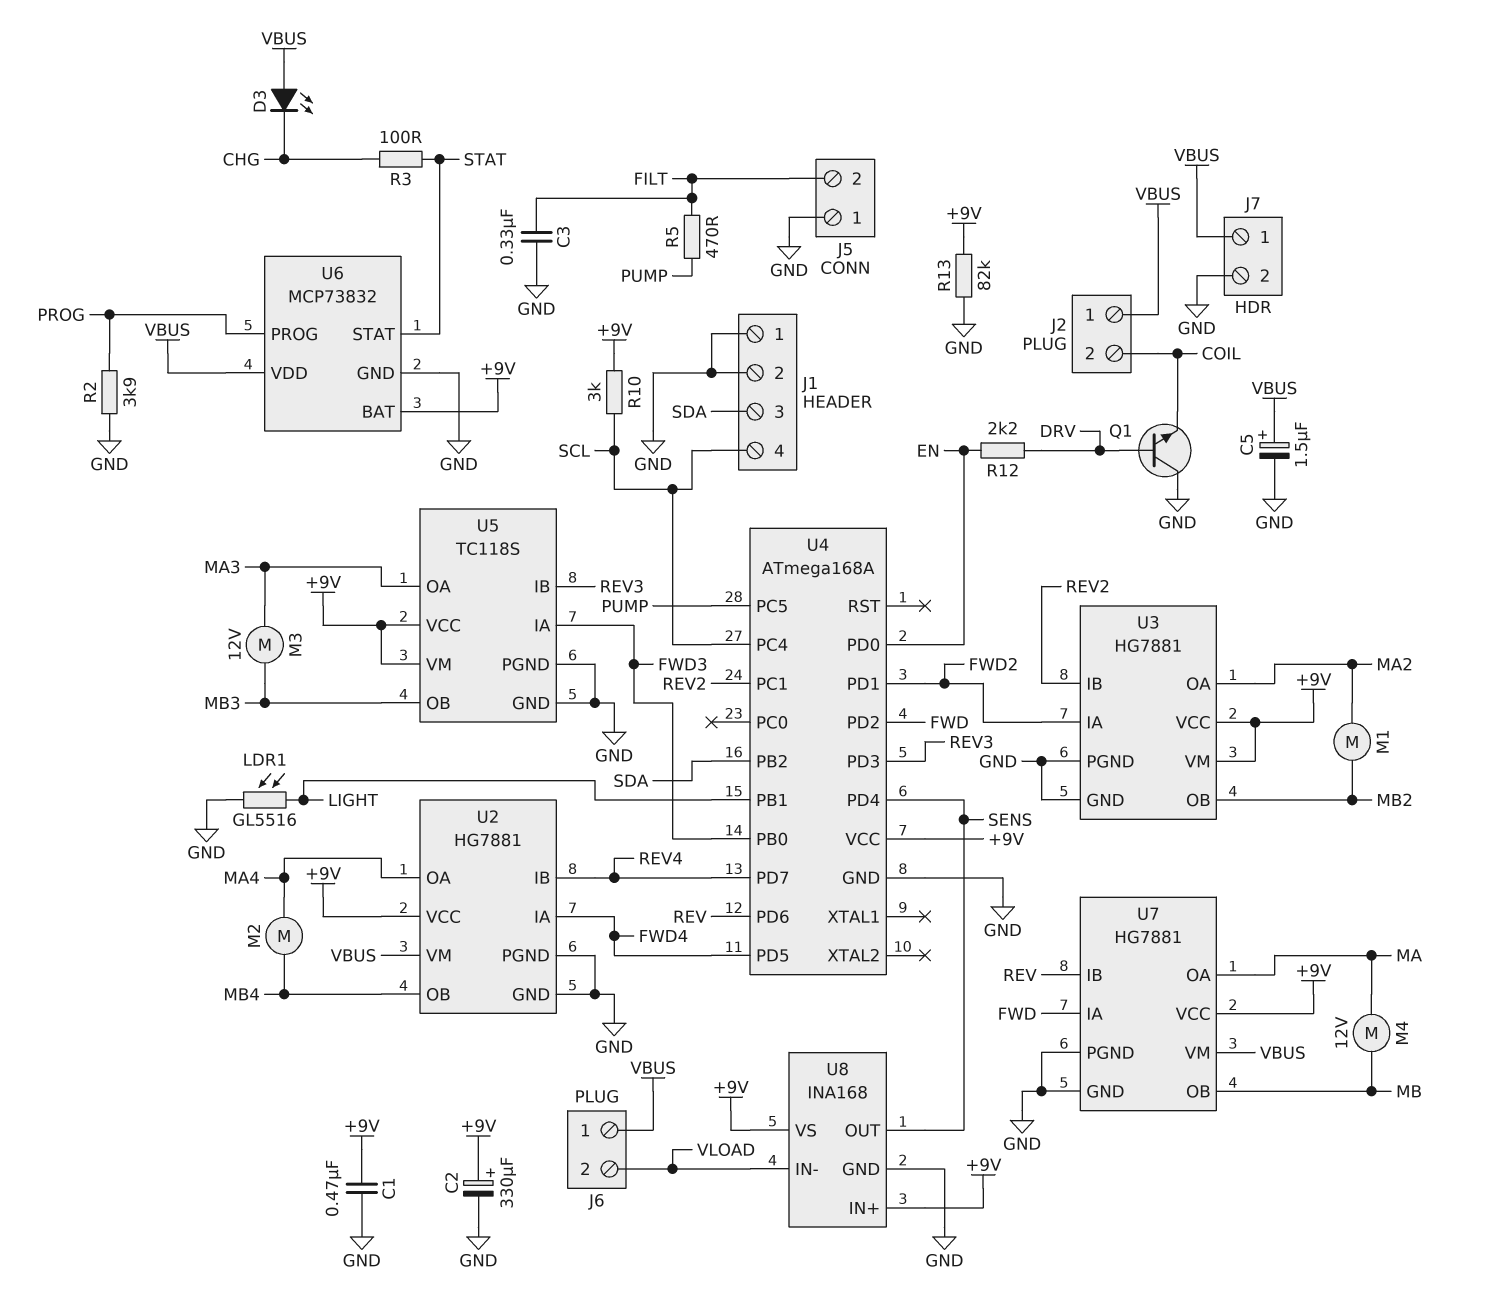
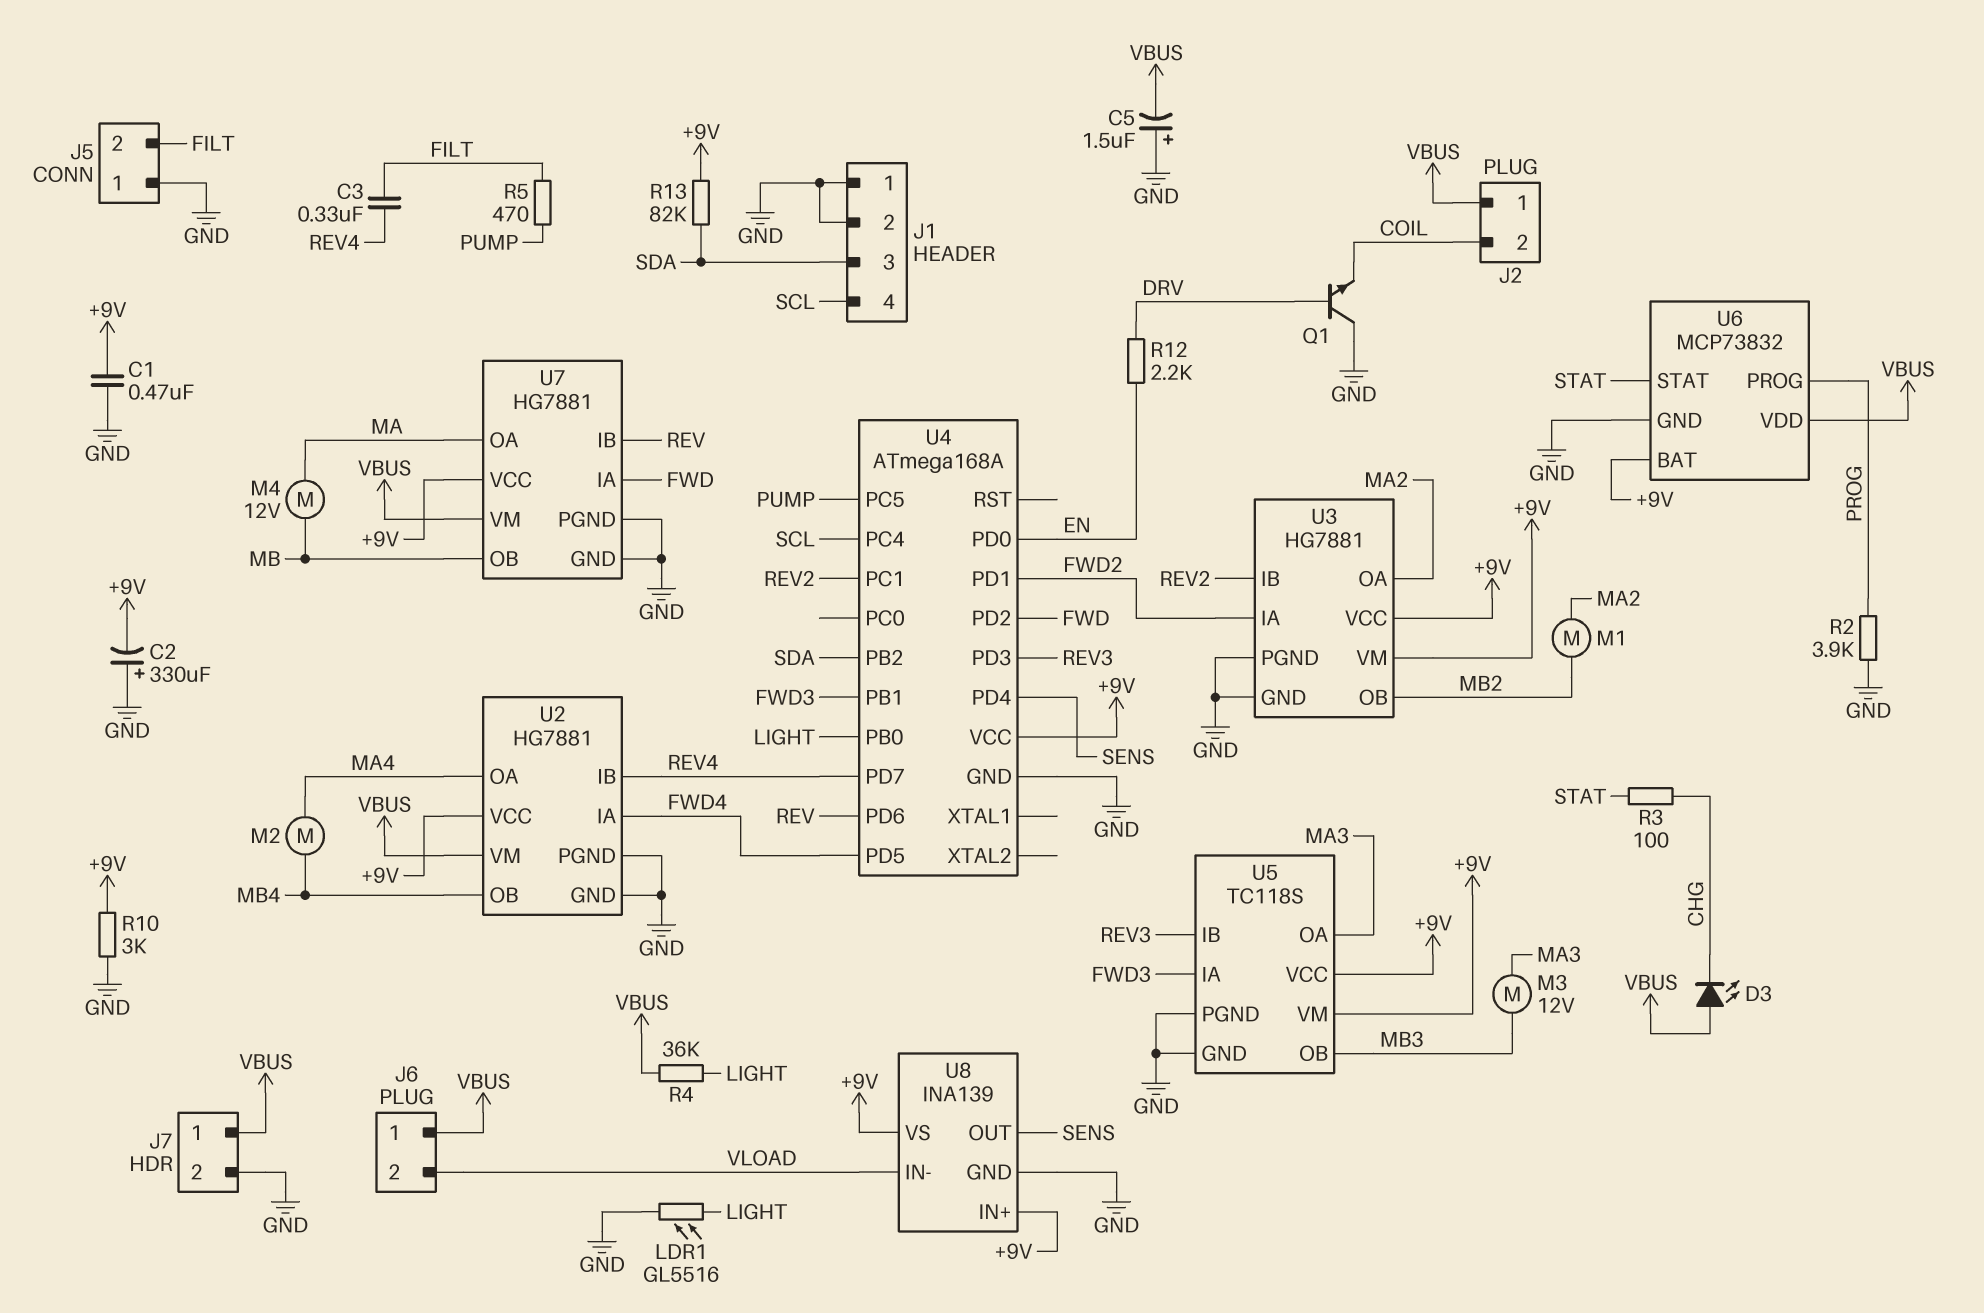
C2: 330uF (plus +9V, minus GND) -> 330uF (plus GND, minus +9V)
C3: 330nF (FILT, GND) -> 330nF (FILT, REV4)
C5: 1.5uF (plus VBUS, minus GND) -> 1.5uF (plus GND, minus VBUS)
R4: none -> 36k (LIGHT, VBUS)
R10: 3k (+9V, SCL) -> 3k (+9V, GND)
R13: 82k (+9V, GND) -> 82k (+9V, SDA)
U4 pin PB0: FWD3 -> LIGHT
U4 pin PB1: LIGHT -> FWD3
U8: INA168 -> INA139

